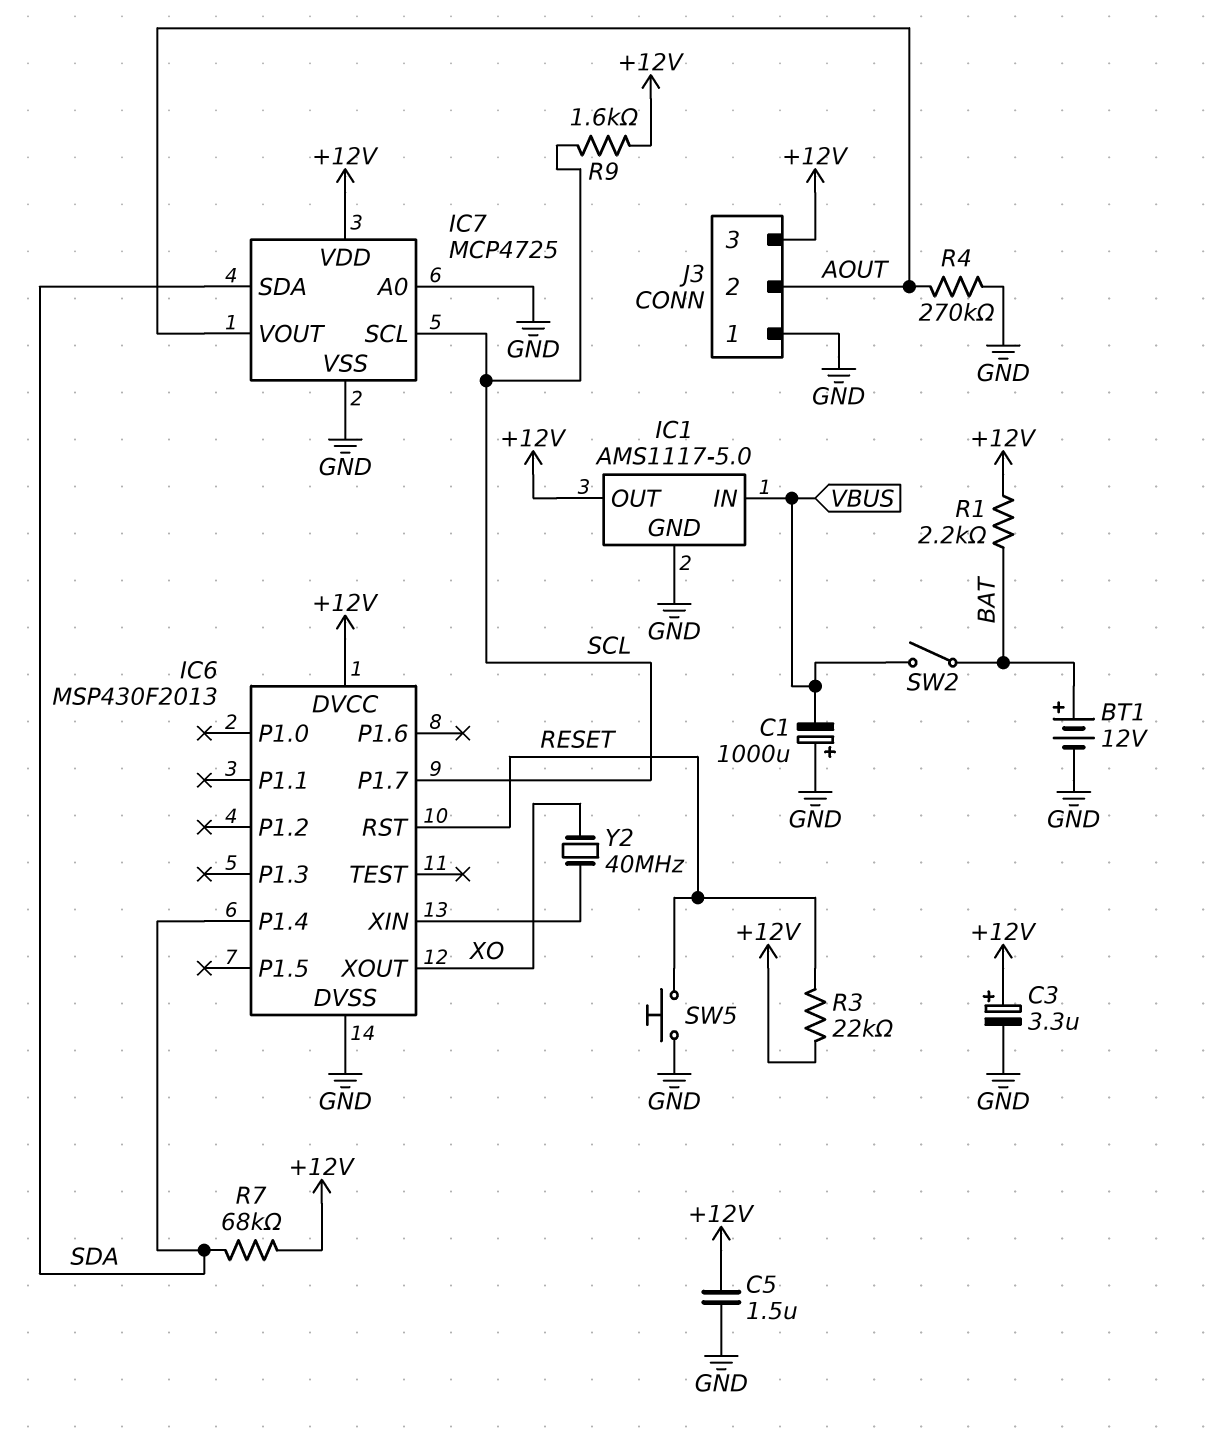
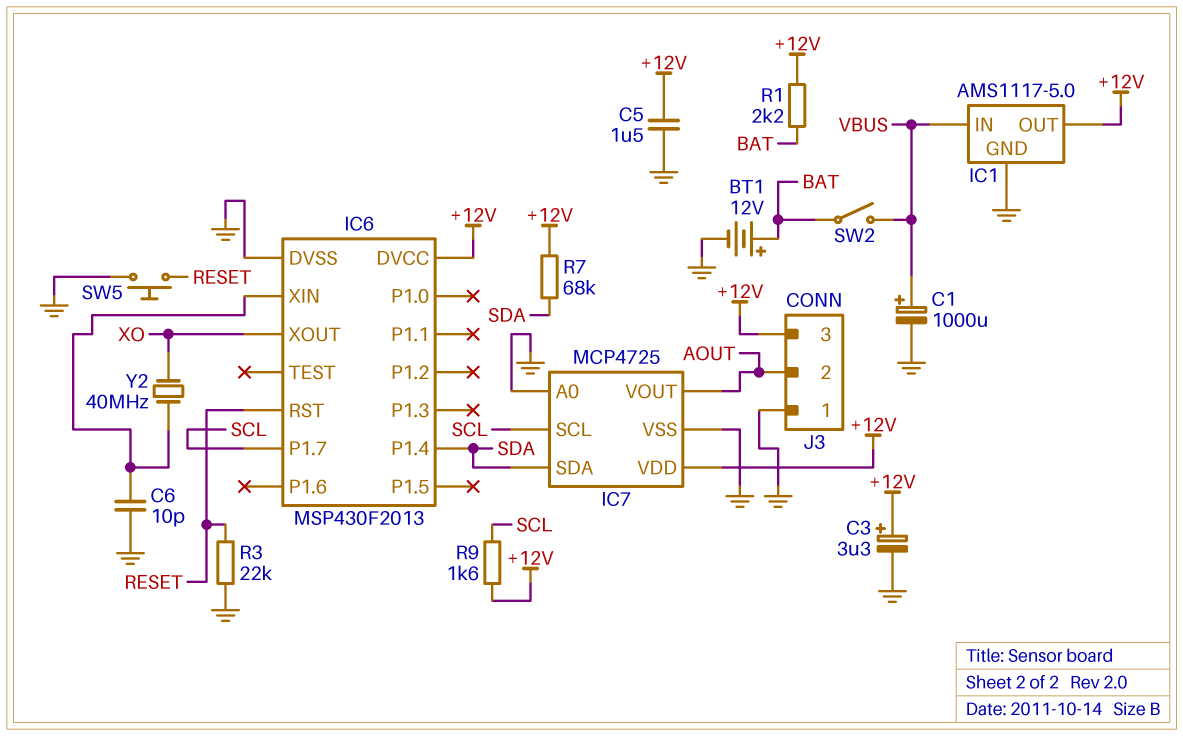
C1: 1000uF (plus GND, minus VBUS) -> 1000uF (plus VBUS, minus GND)
C6: none -> 10pF (GND, IC6/XIN)
R3: 22k (+12V, RESET) -> 22k (GND, RESET)
R4: 270k (AOUT, GND) -> none

